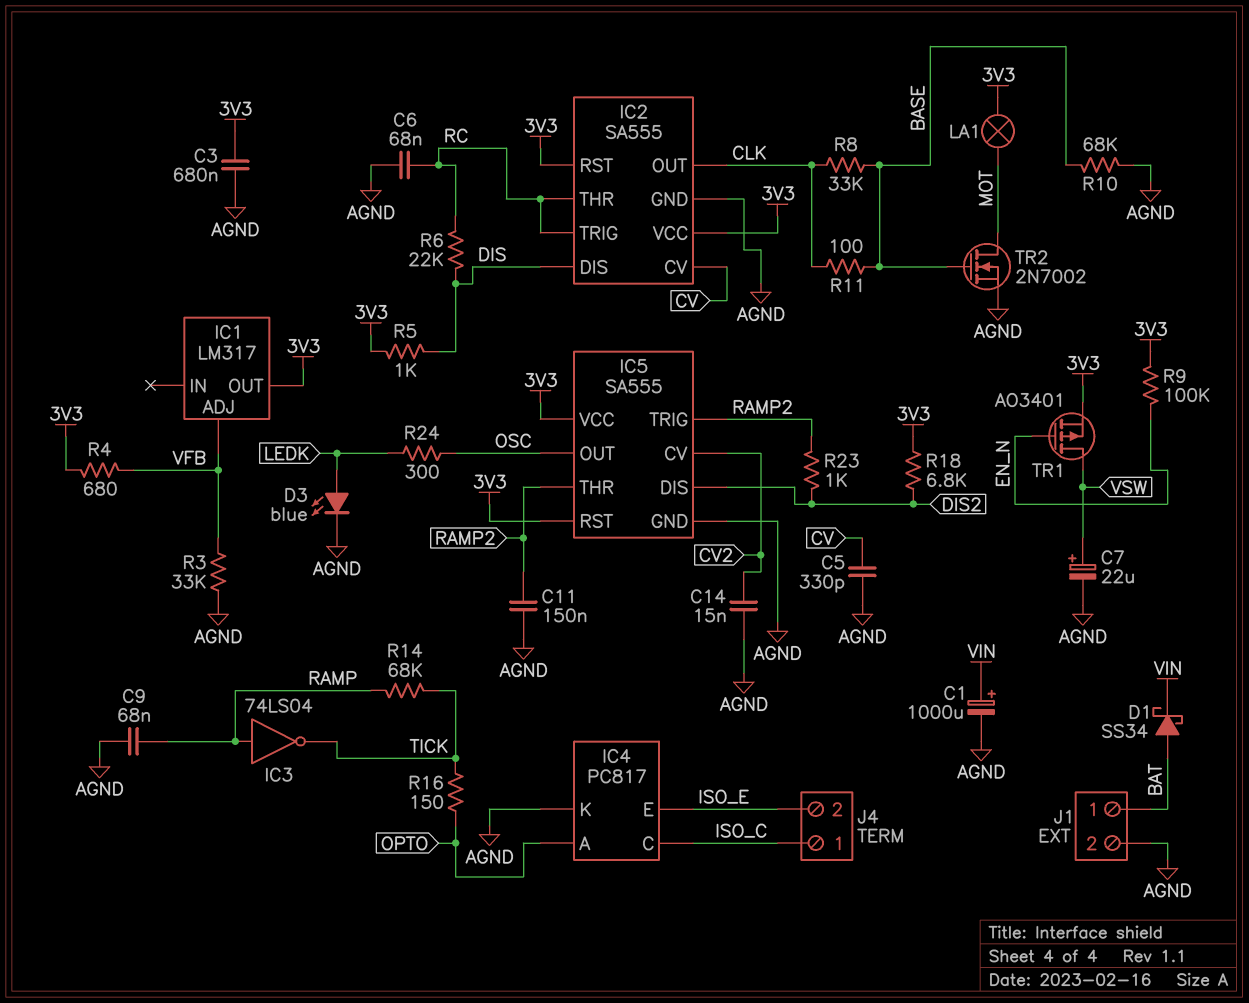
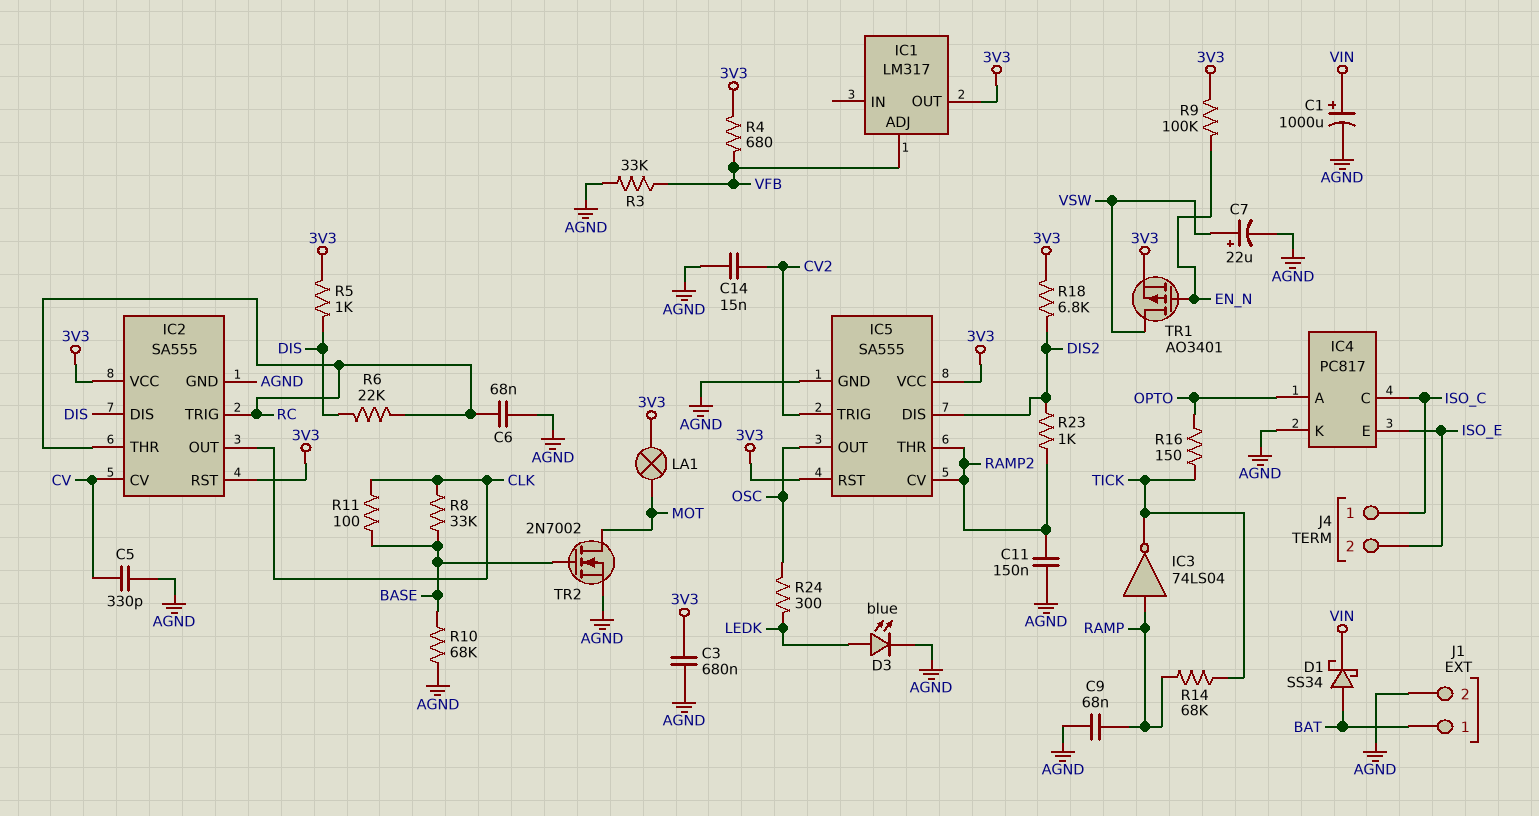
IC5 pin CV: CV2 -> RAMP2
IC5 pin TRIG: RAMP2 -> CV2

